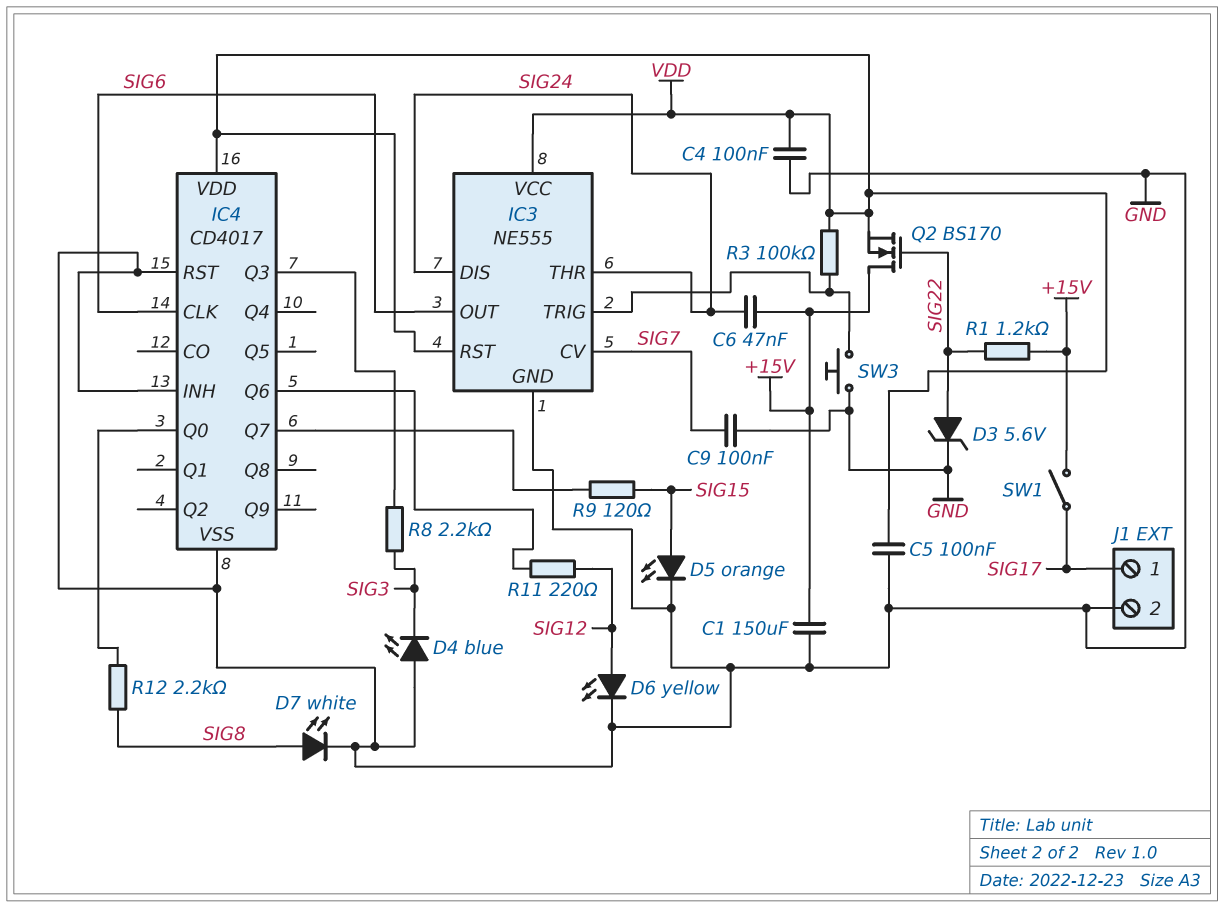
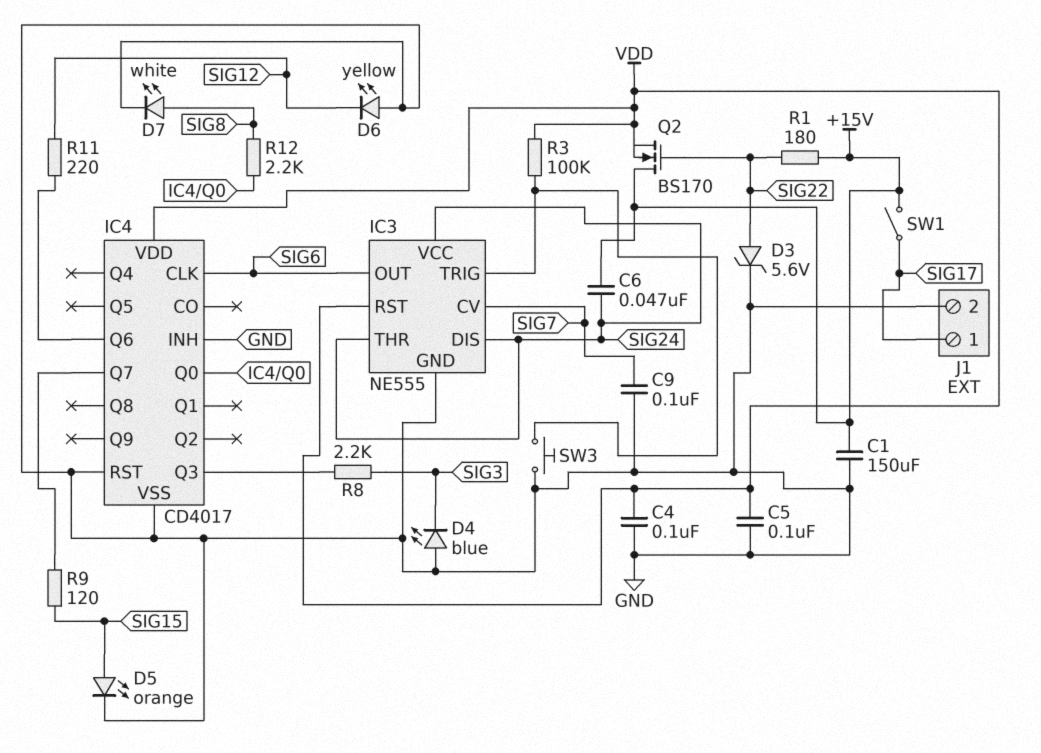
D6: LED yellow (A SIG12, K GND) -> LED yellow (A GND, K SIG12)
IC3 pin VCC: VDD -> SIG24
R1: 1.2k (+15V, SIG22) -> 180 (+15V, SIG22)

